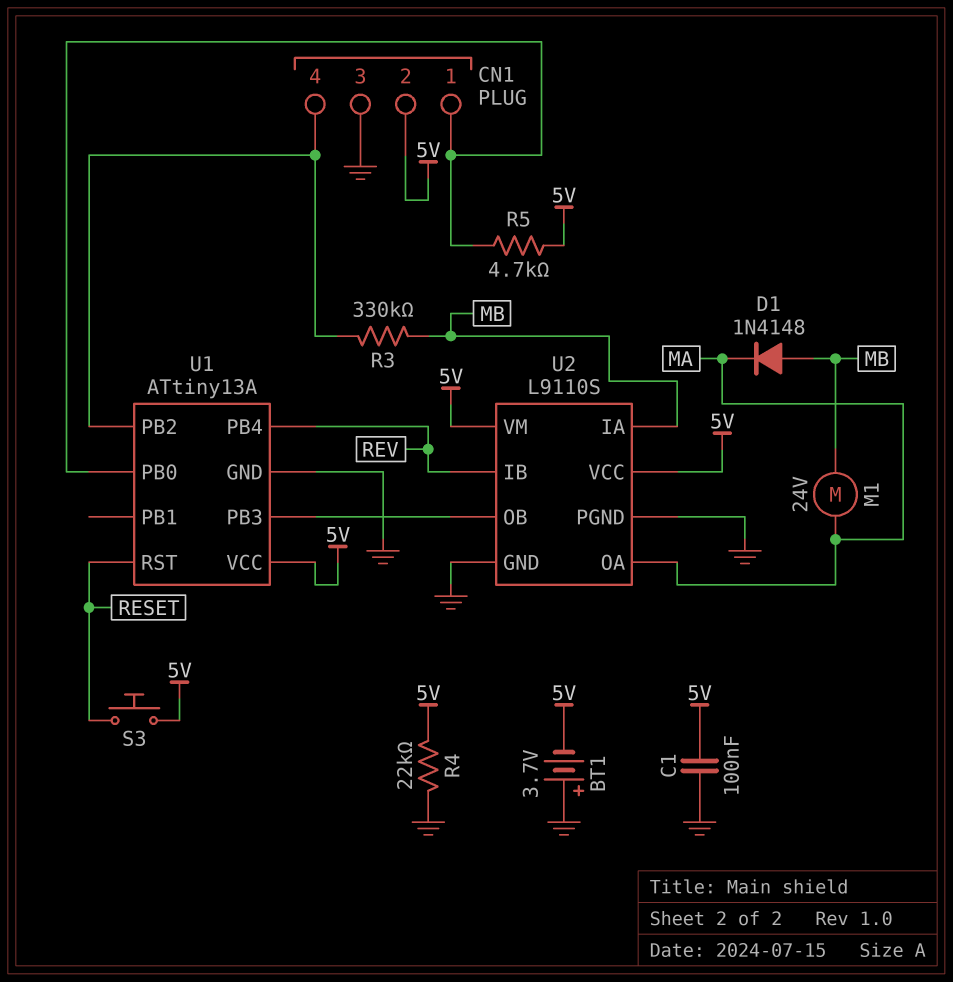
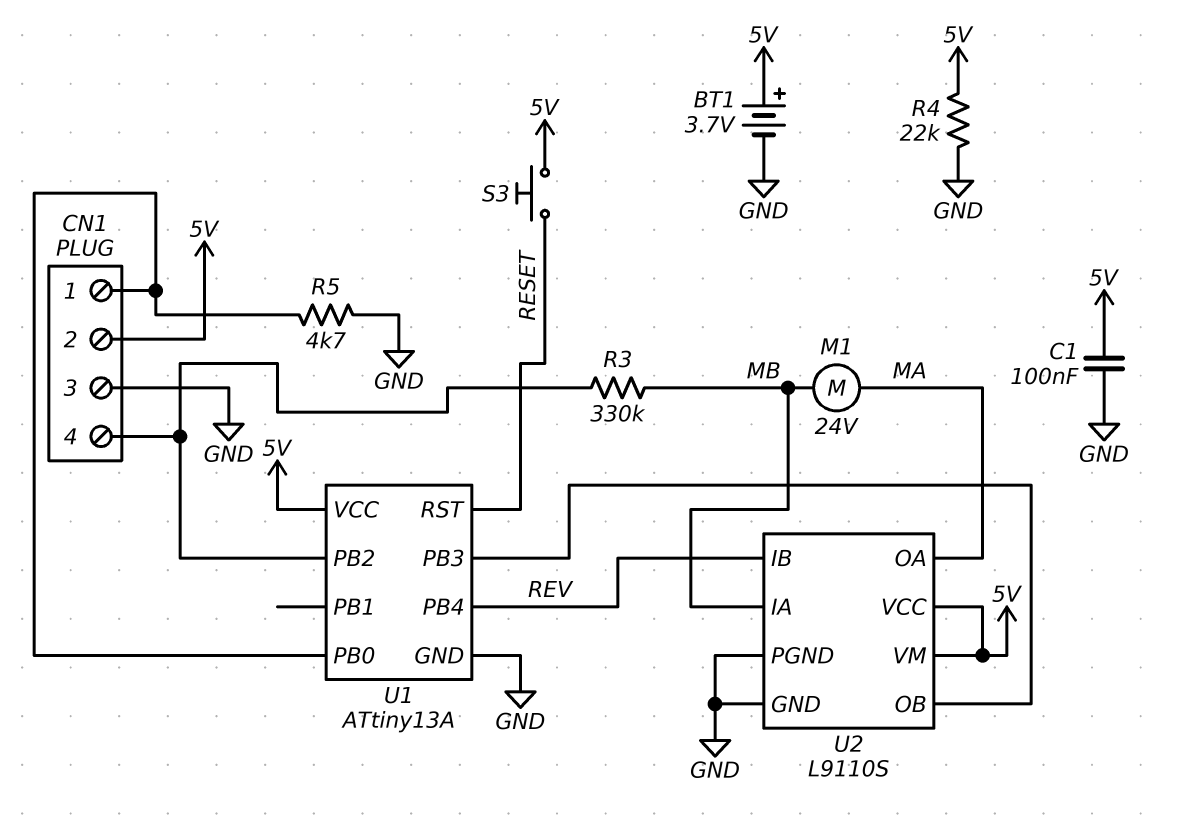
BT1: 3.7V (plus GND, minus 5V) -> 3.7V (plus 5V, minus GND)
D1: diode 1N4148 (A MB, K MA) -> none
R5: 4.7k (5V, CN1/1) -> 4.7k (CN1/1, GND)

